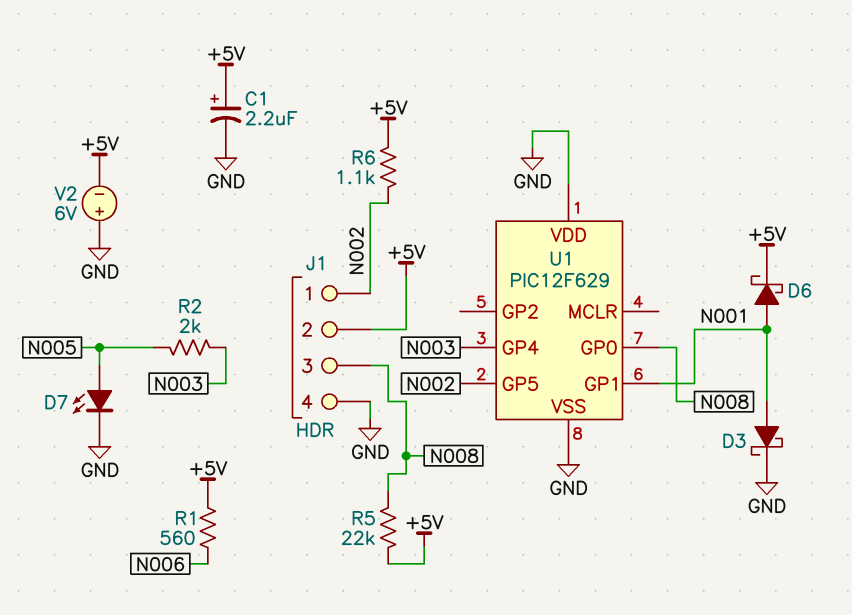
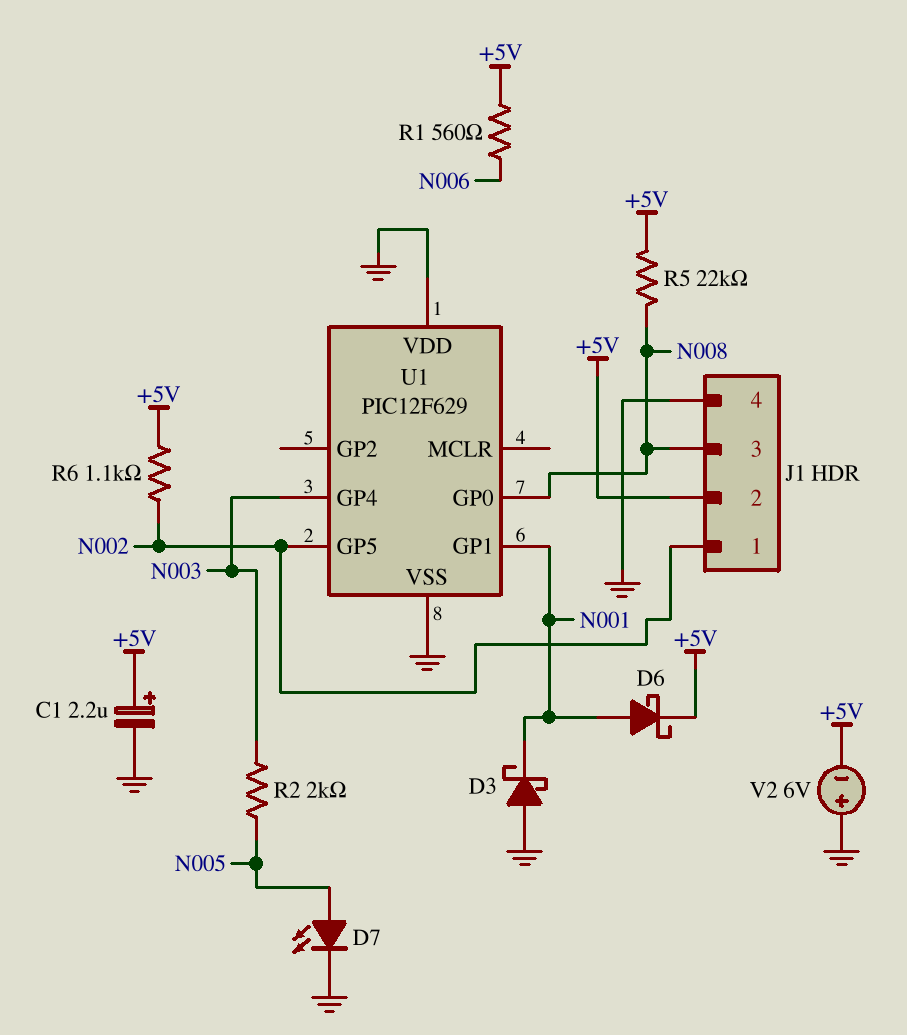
D3: schottky (A N001, K GND) -> schottky (A GND, K N001)

